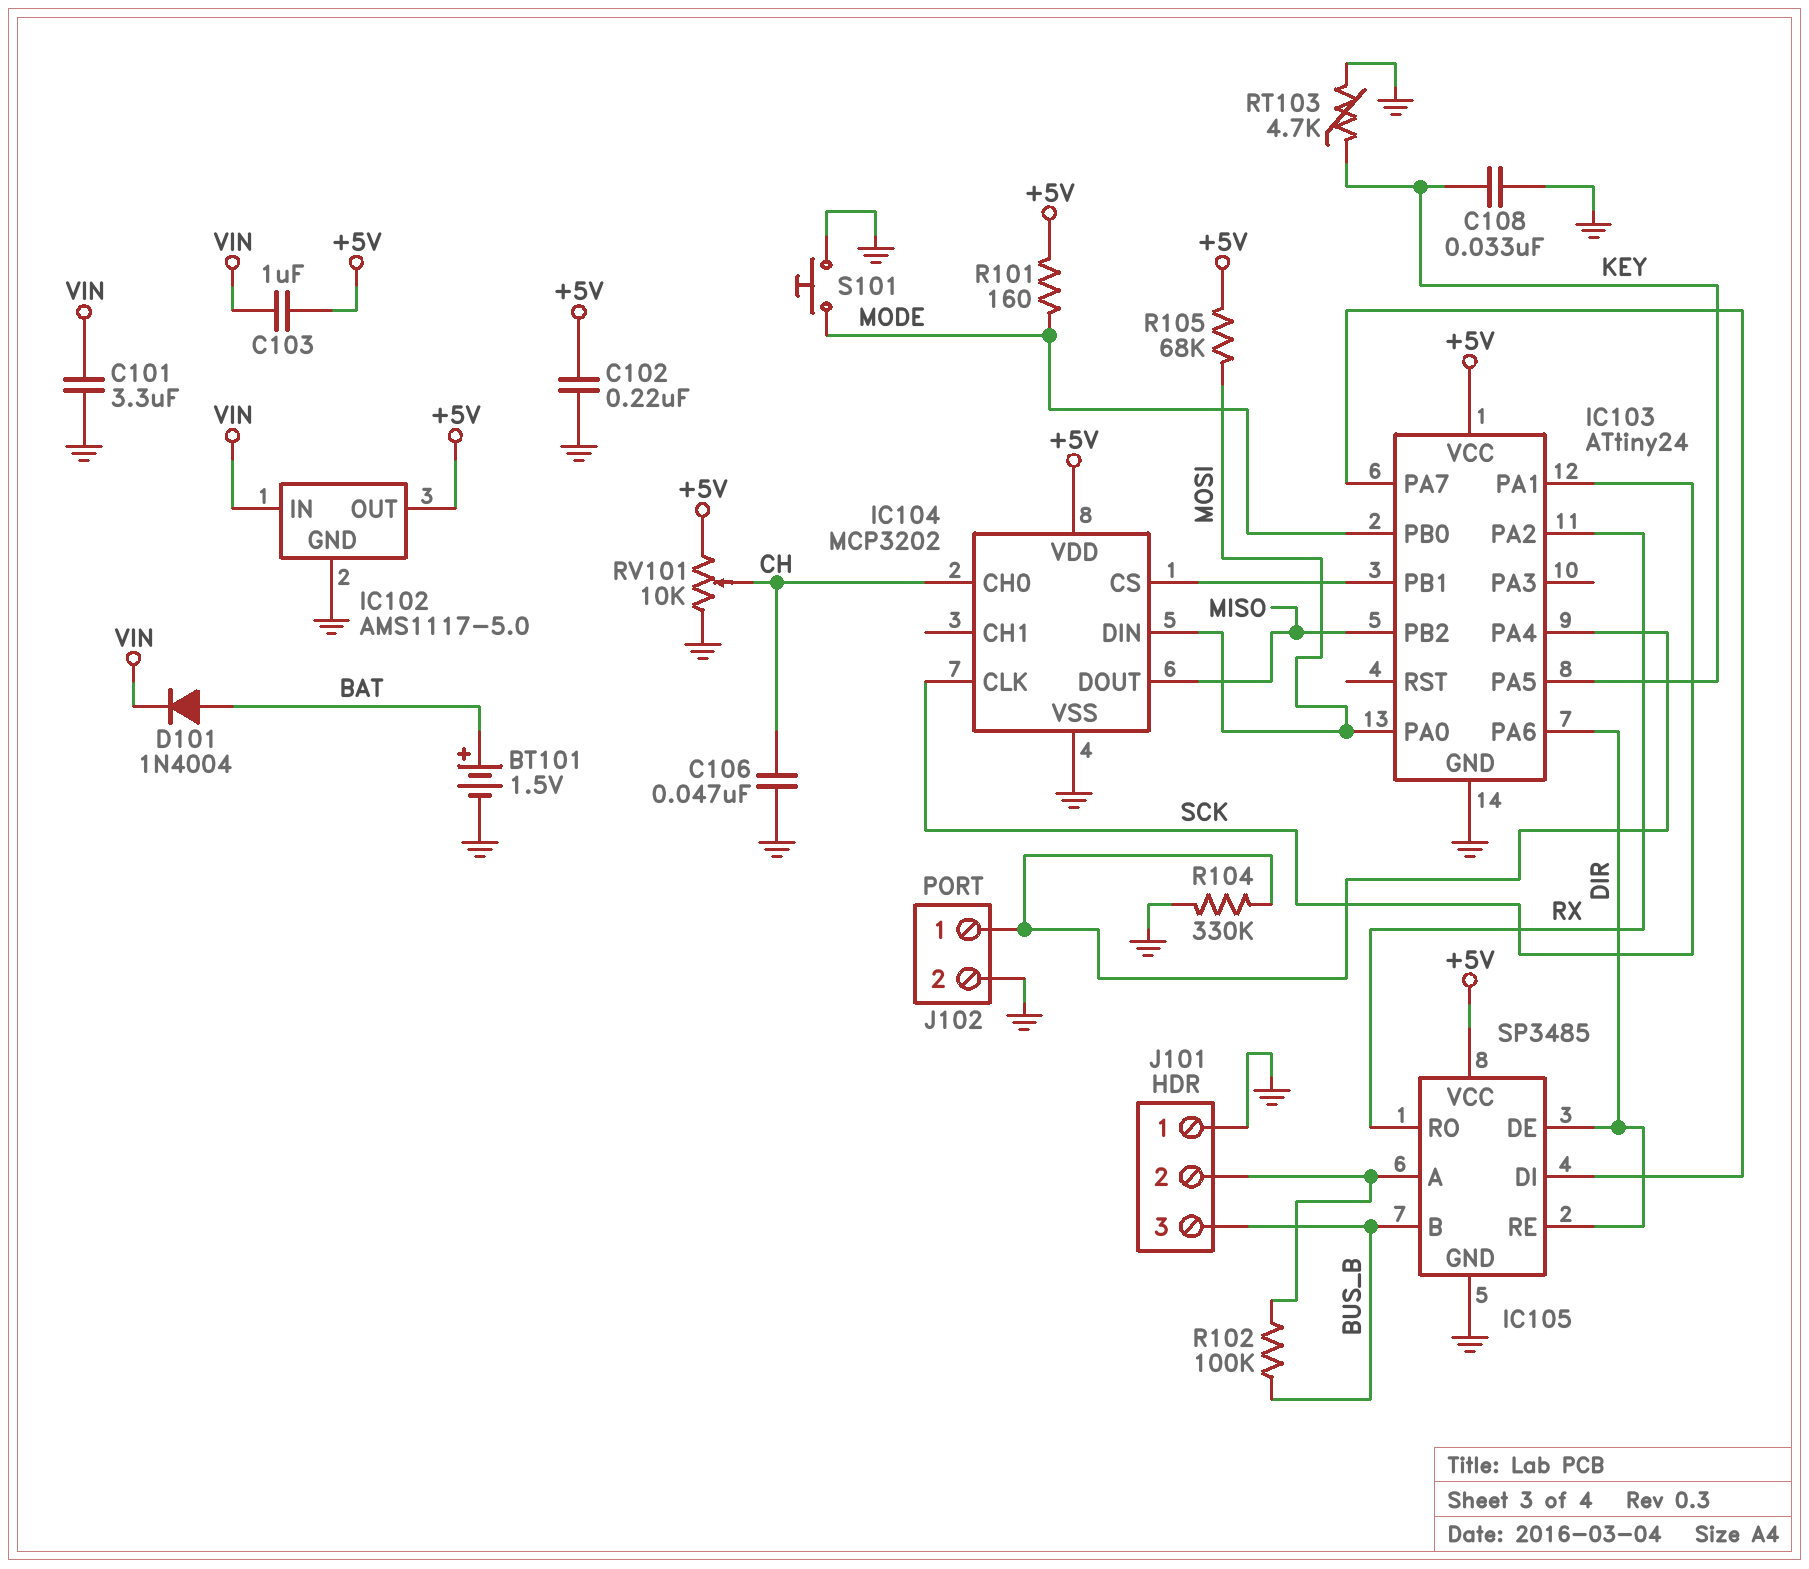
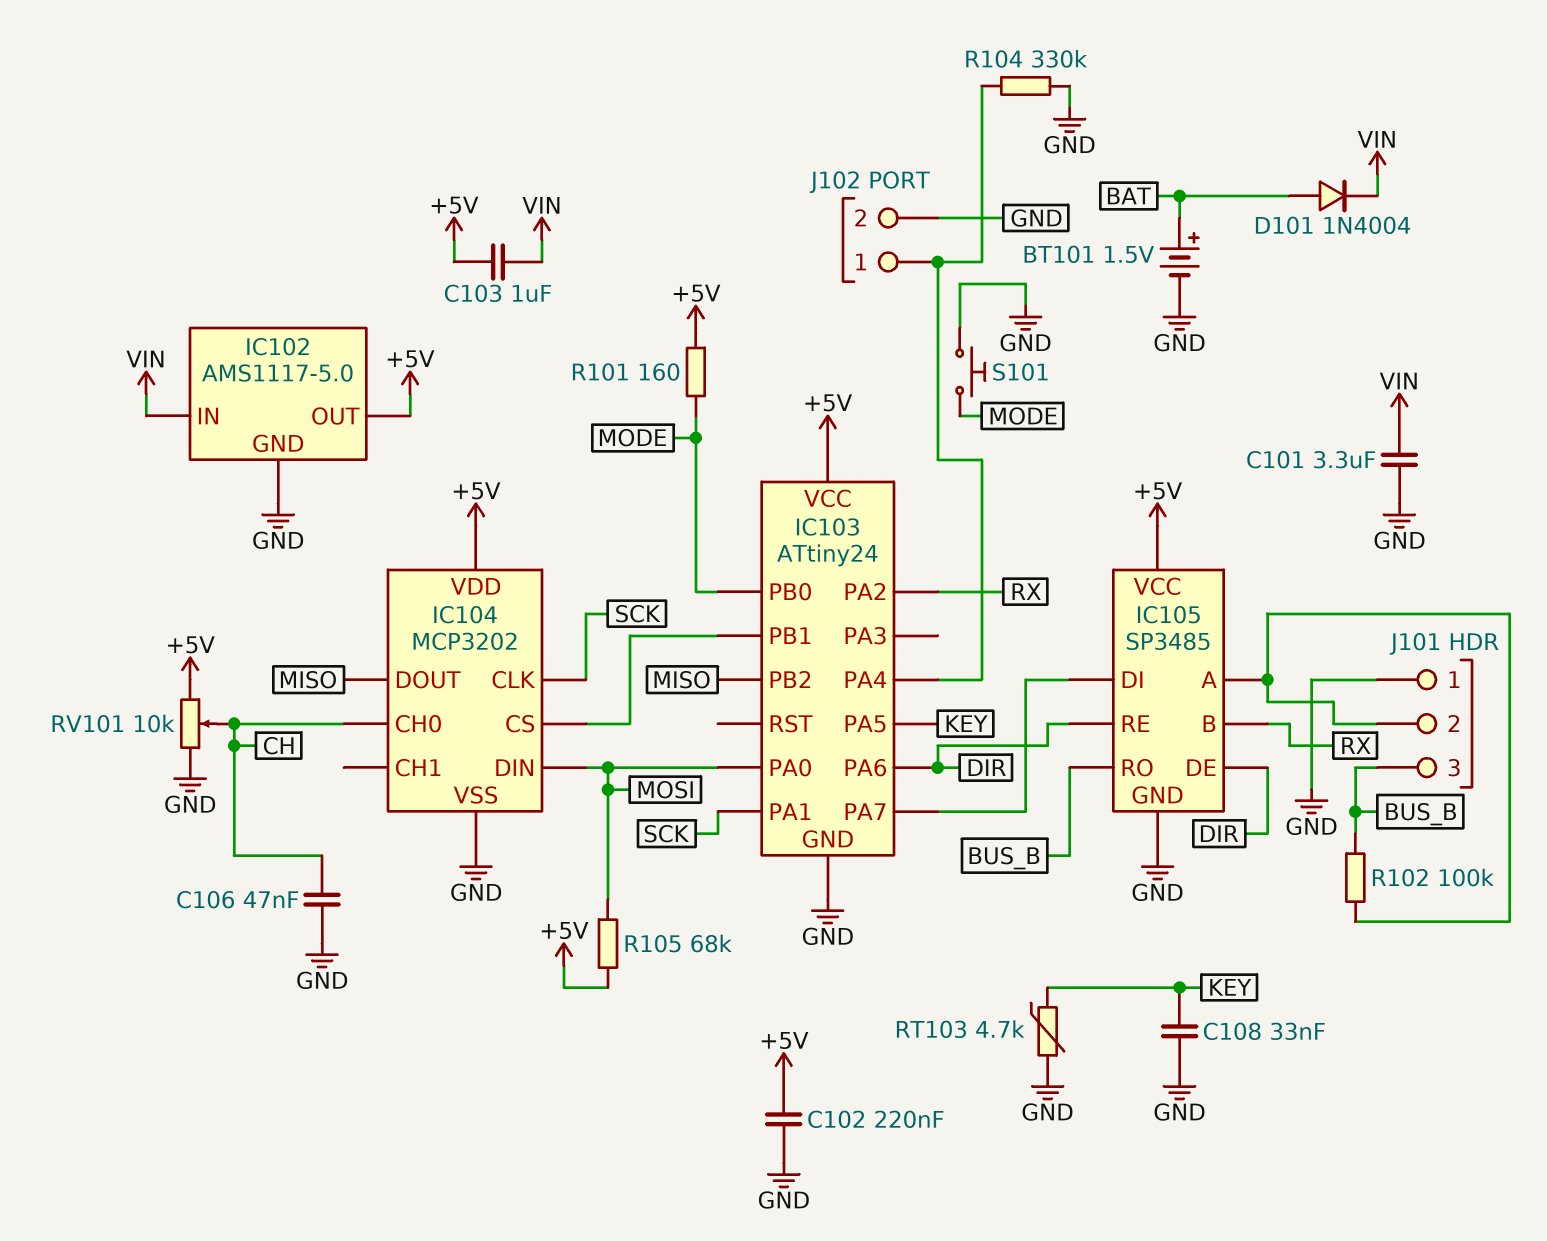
IC105 pin B: BUS_B -> RX
IC105 pin RO: RX -> BUS_B

